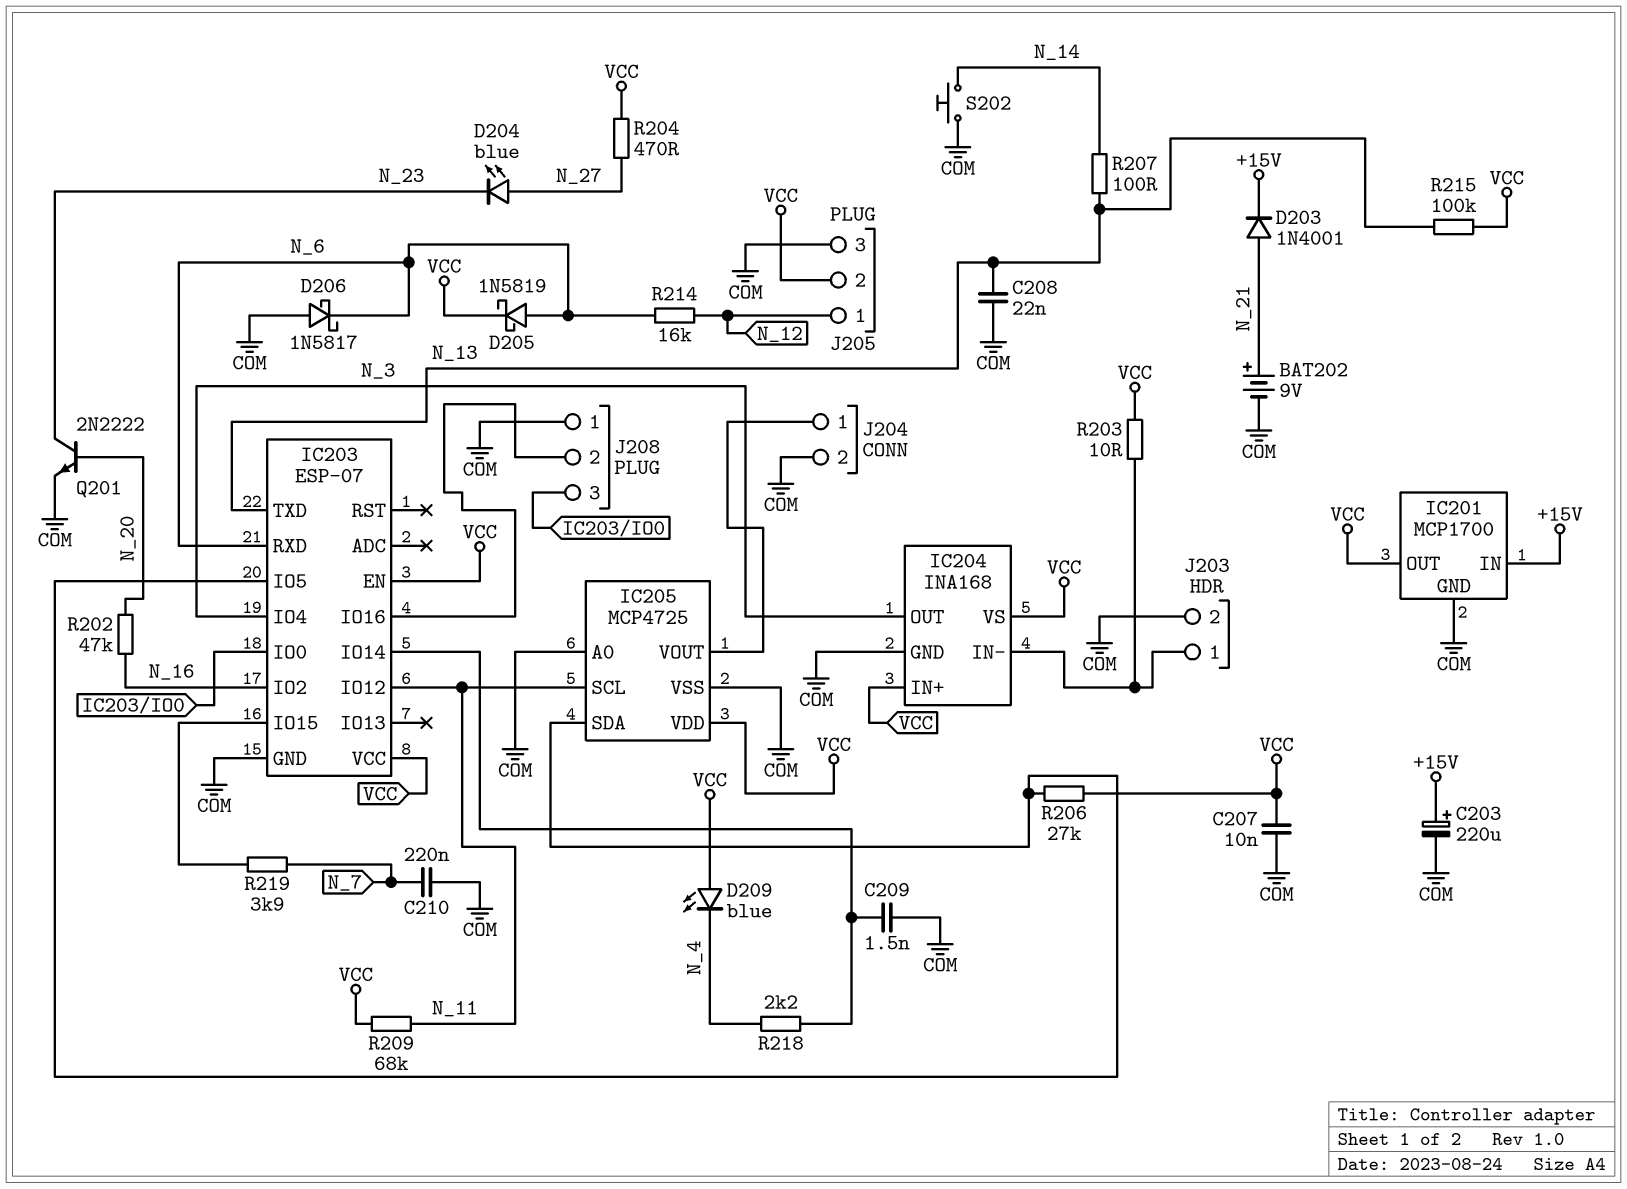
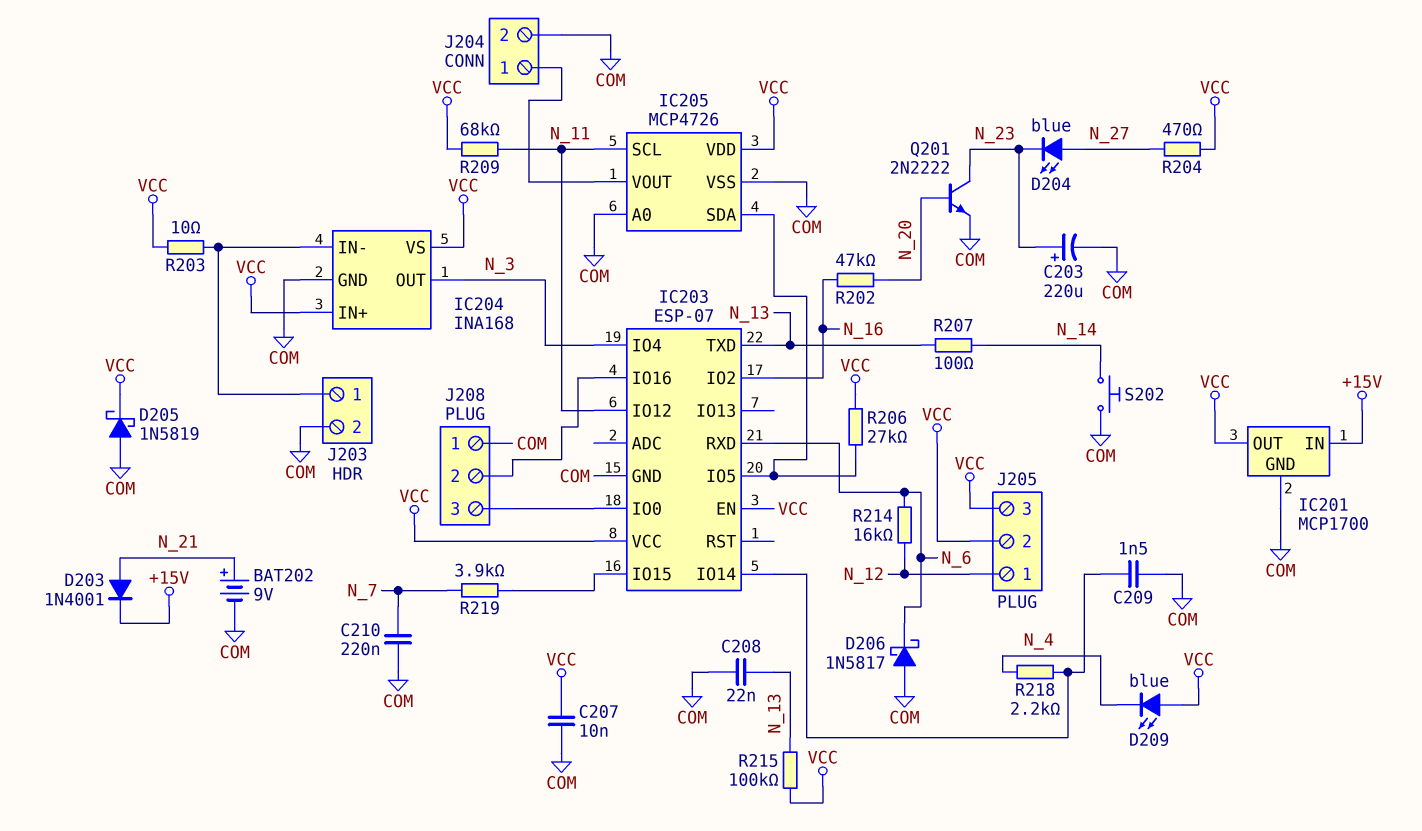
C203: 220uF (plus +15V, minus COM) -> 220uF (plus N_23, minus COM)
D205: schottky 1N5819 (A N_6, K VCC) -> schottky 1N5819 (A COM, K VCC)
IC205: MCP4725 -> MCP4726
J205 pin 3: COM -> VCC

